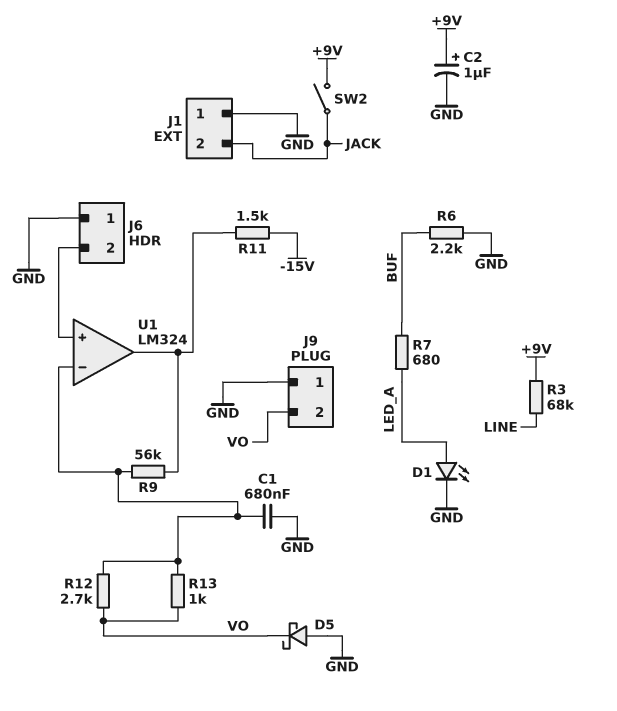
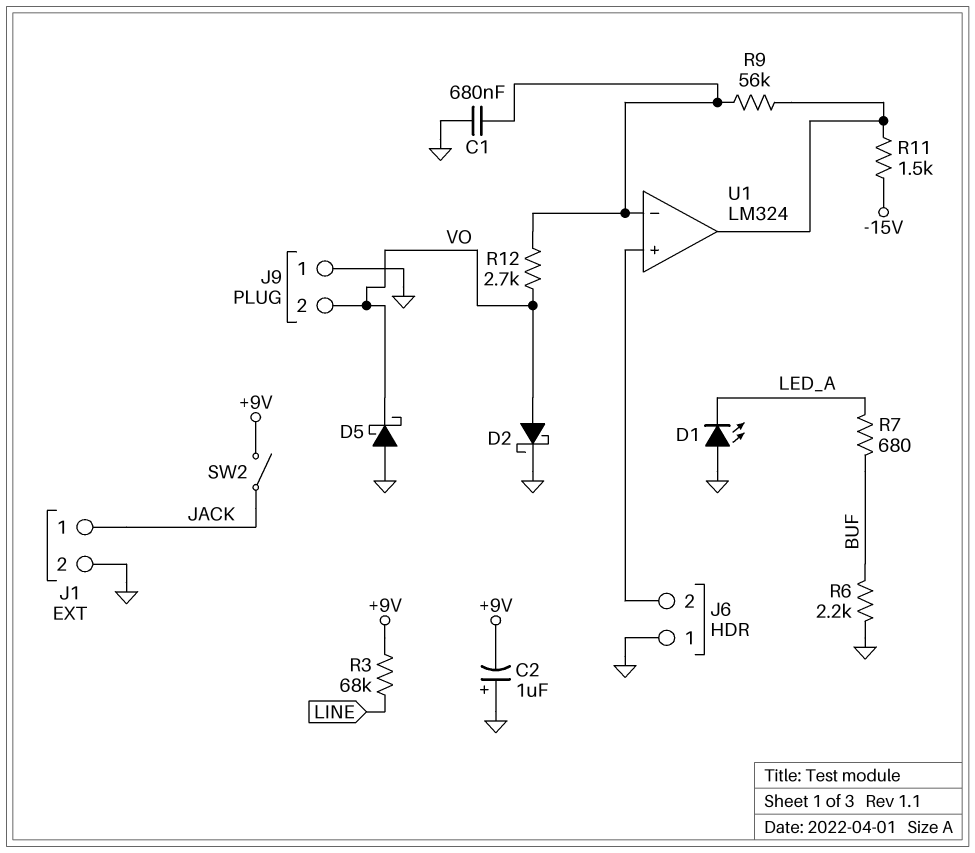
C2: 1uF (plus +9V, minus GND) -> 1uF (plus GND, minus +9V)
D1: LED (A LED_A, K GND) -> LED (A GND, K LED_A)
D2: none -> schottky (A VO, K GND)
J1 pin 1: GND -> JACK
J1 pin 2: JACK -> GND
R13: 1k (U1/in-, VO) -> none

